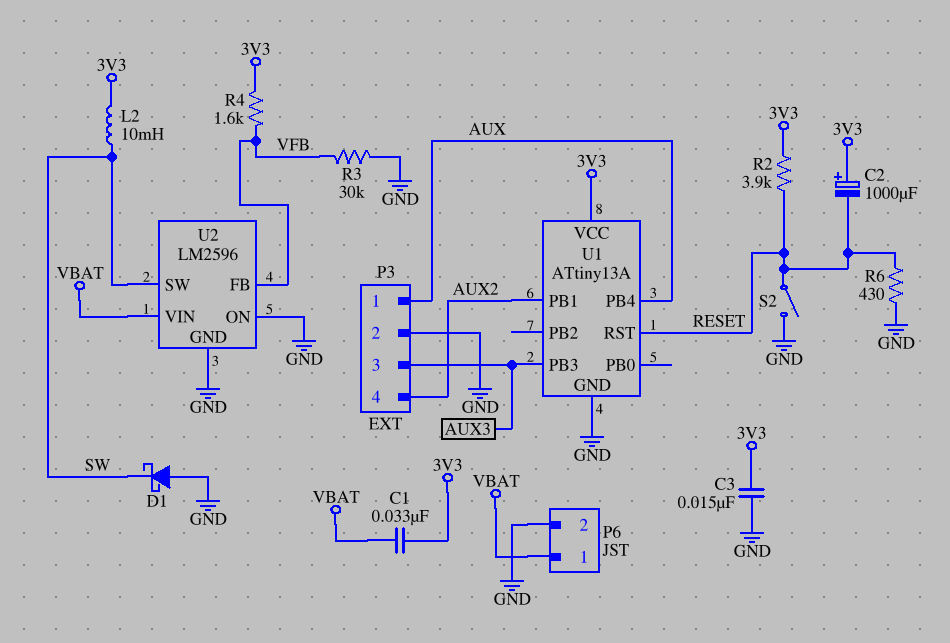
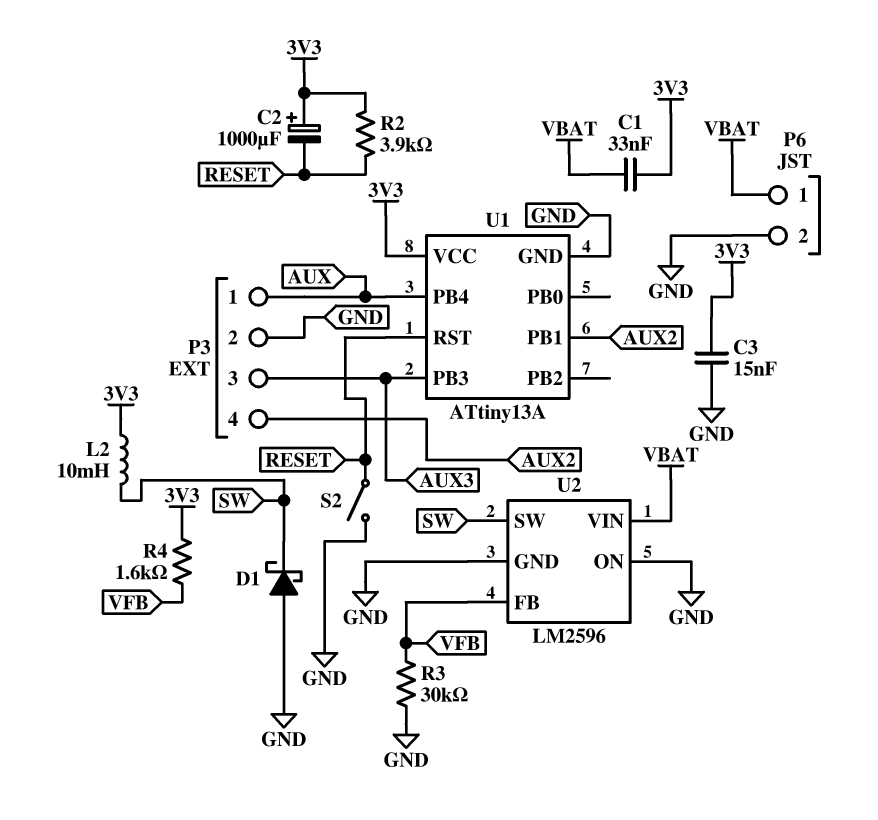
R6: 430 (GND, RESET) -> none

